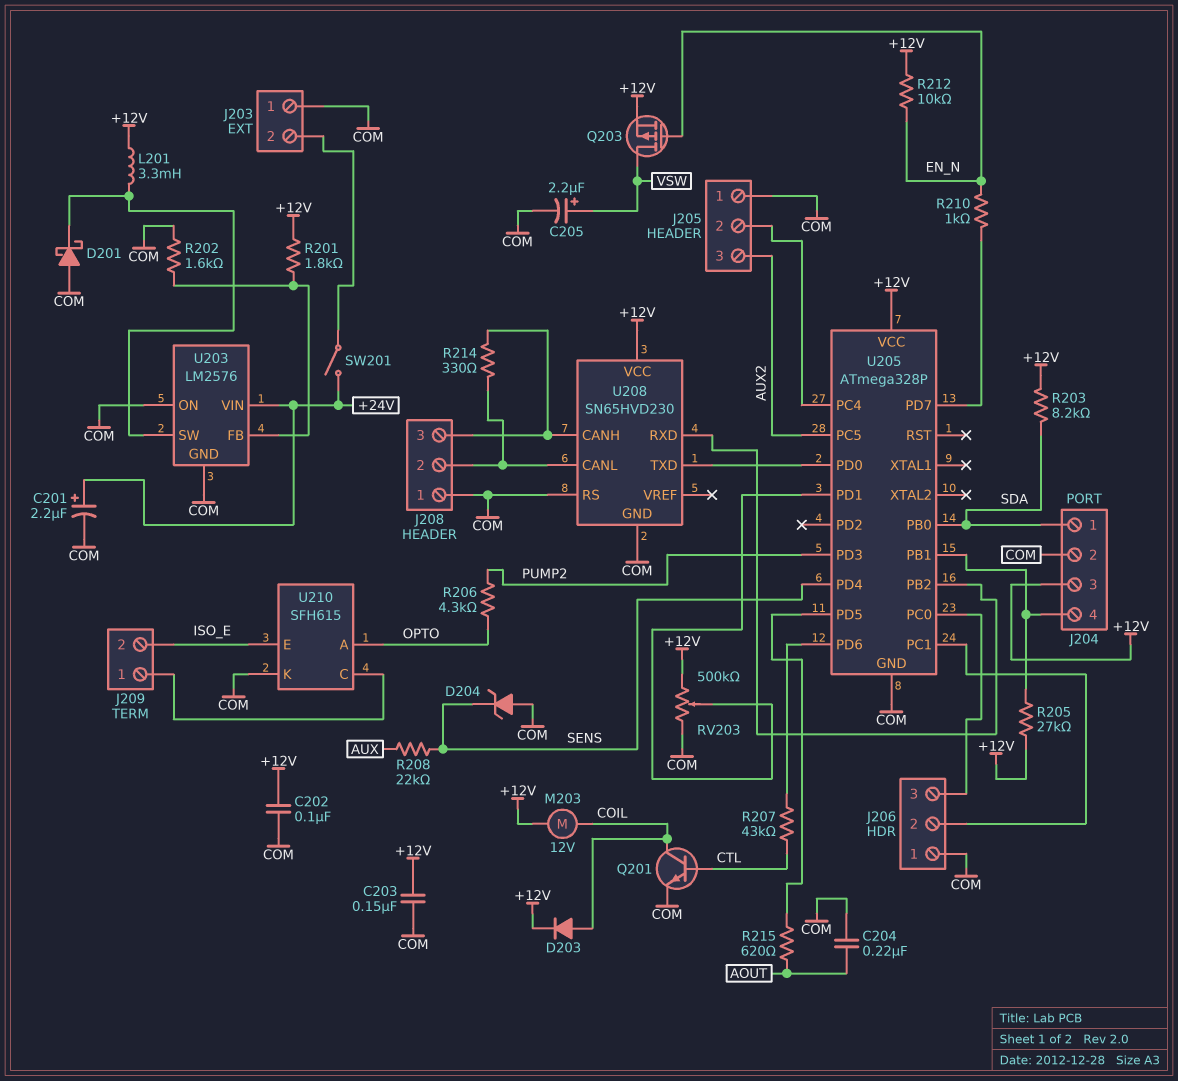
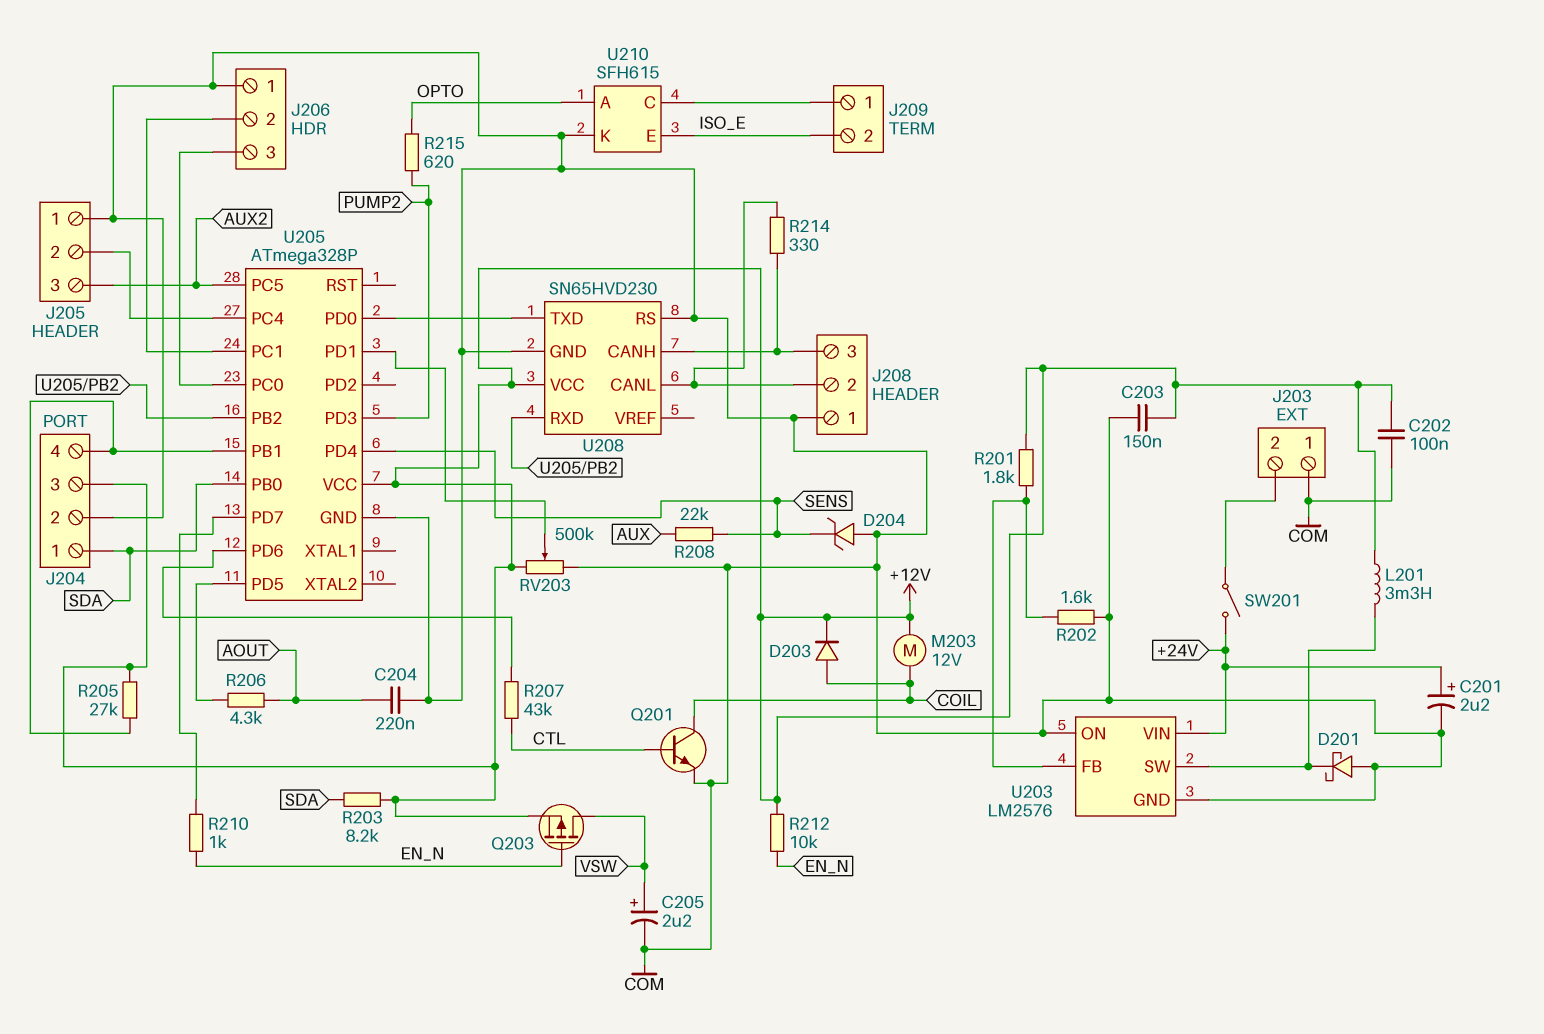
R206: 4.3k (OPTO, PUMP2) -> 4.3k (AOUT, U205/PD5)
R215: 620 (AOUT, U205/PD5) -> 620 (OPTO, PUMP2)

